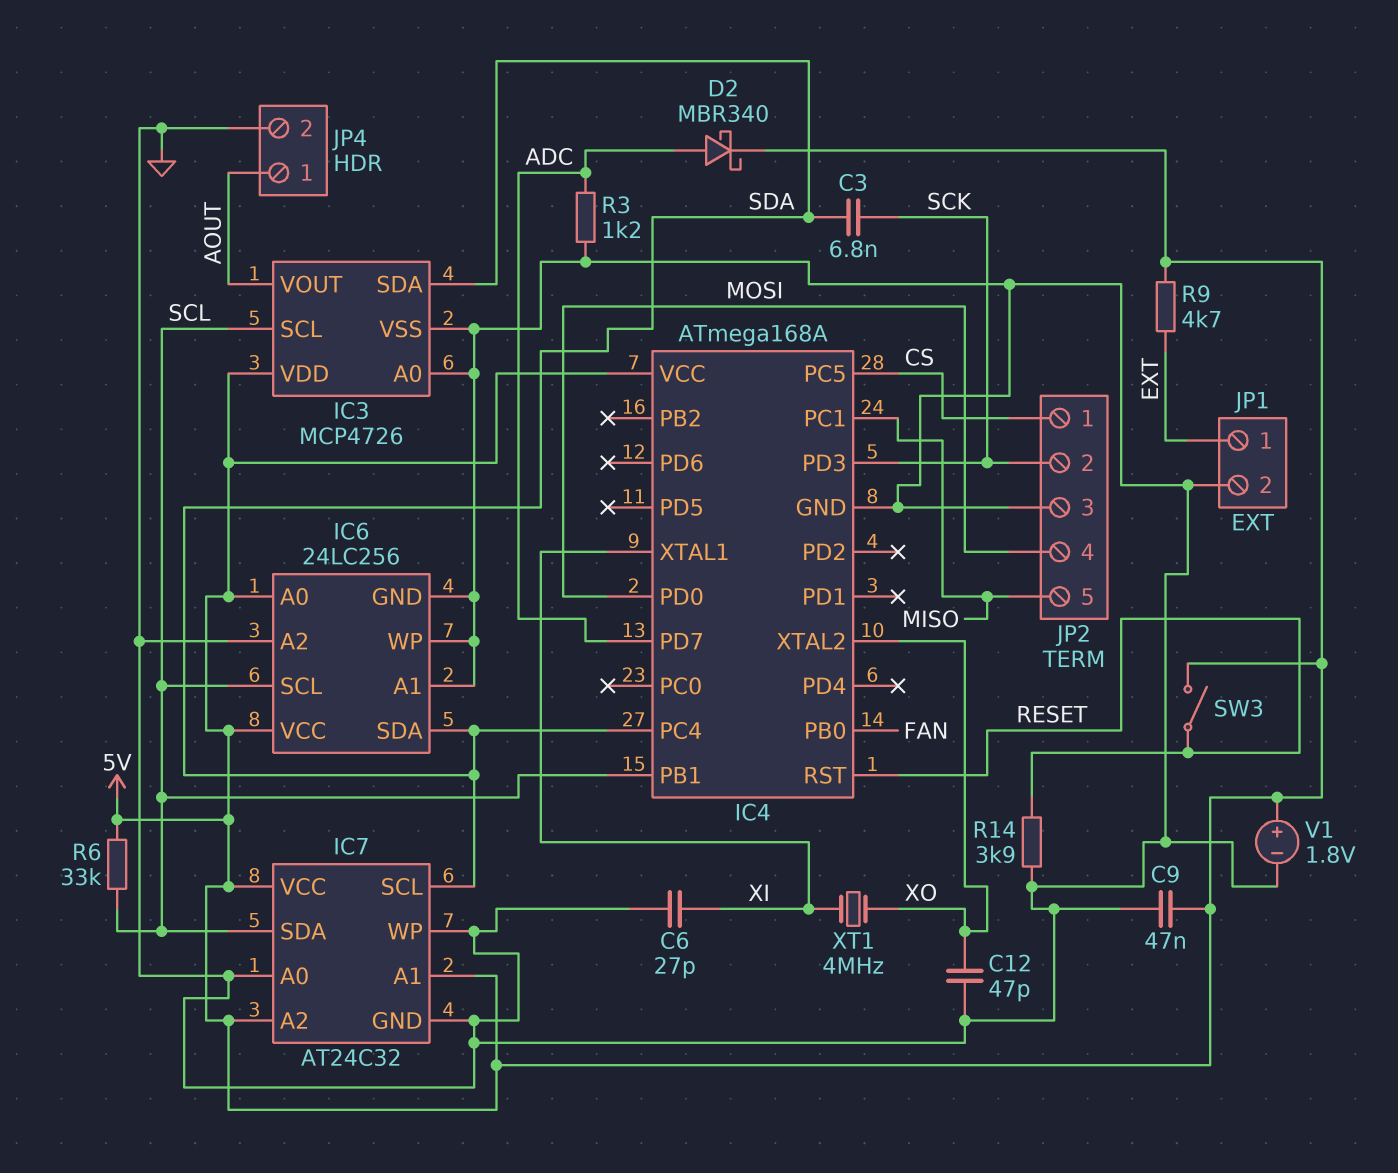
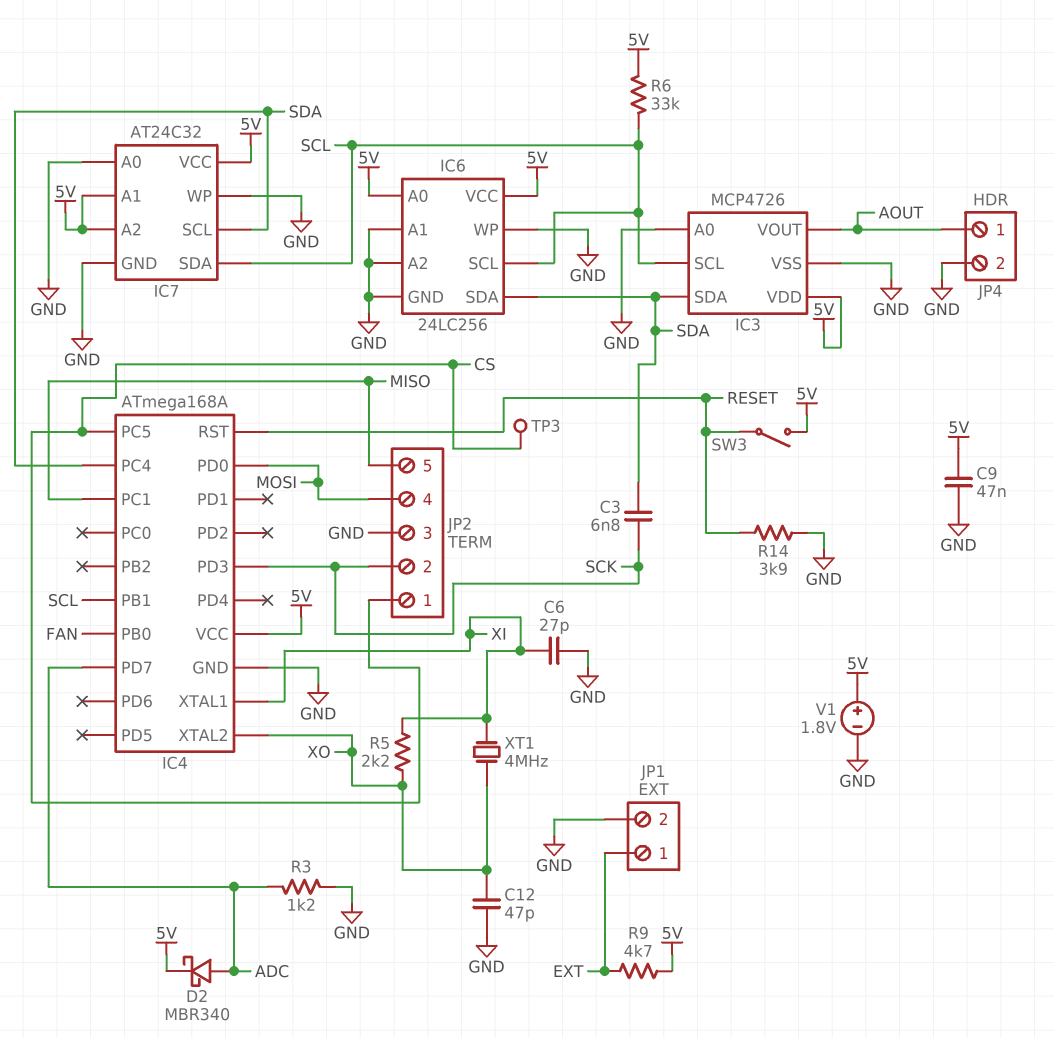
R5: none -> 2.2k (XI, XO)
TP3: none -> test point (CS)

